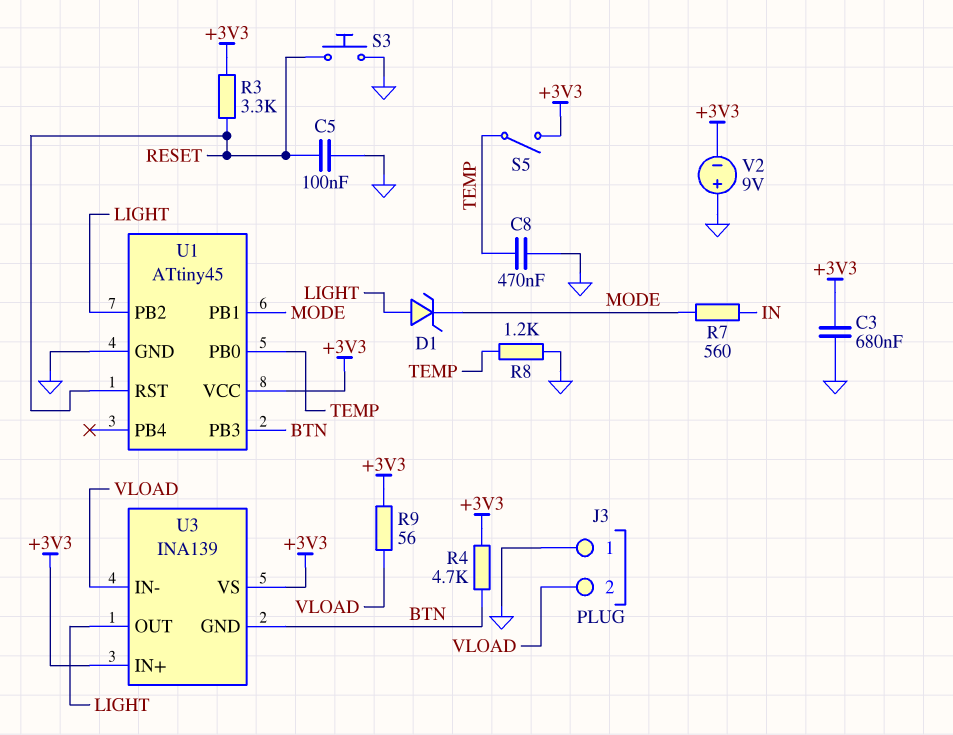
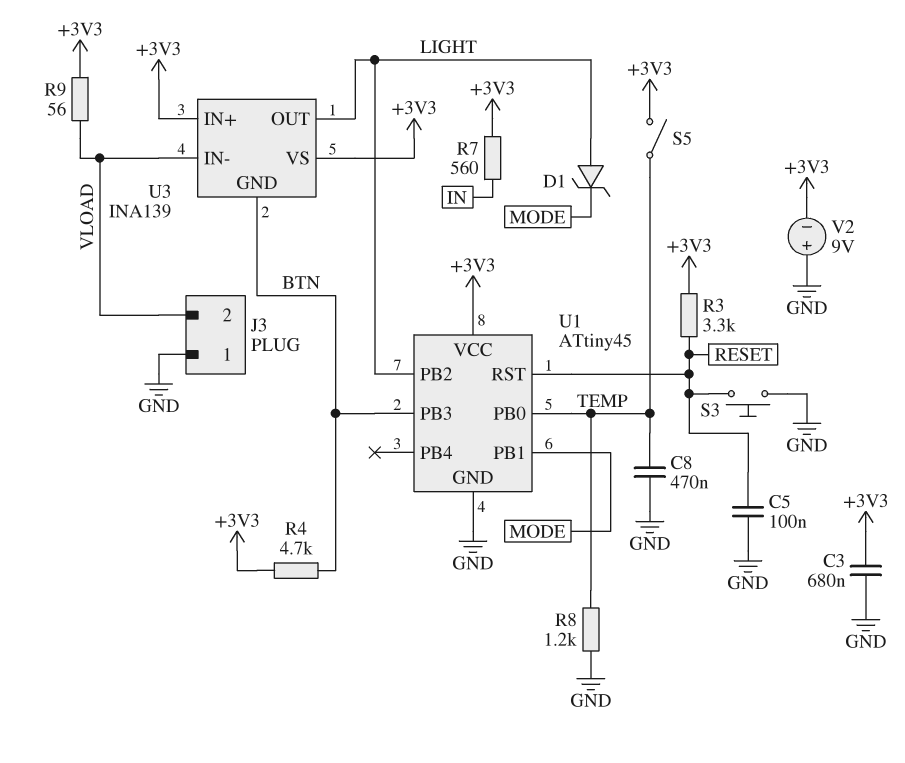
R7: 560 (IN, MODE) -> 560 (+3V3, IN)

